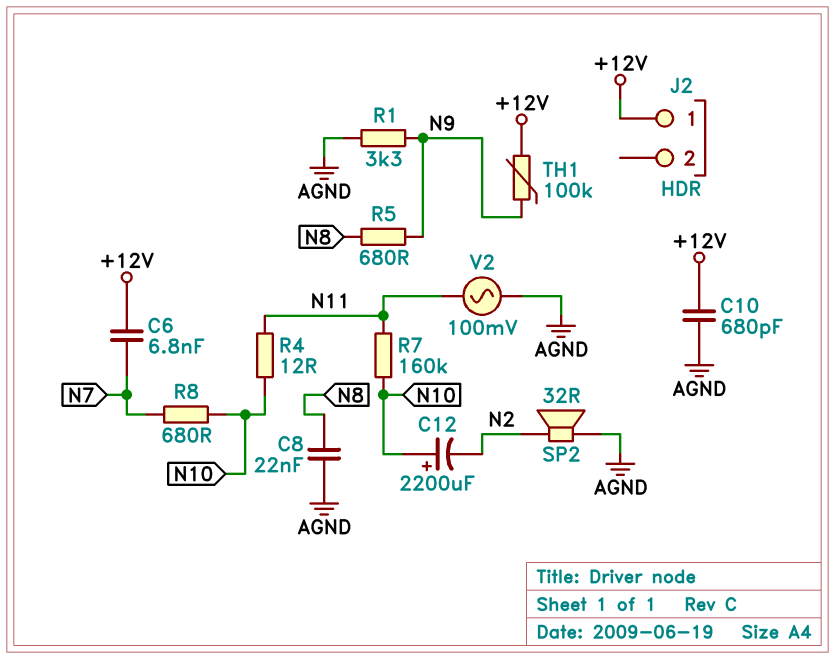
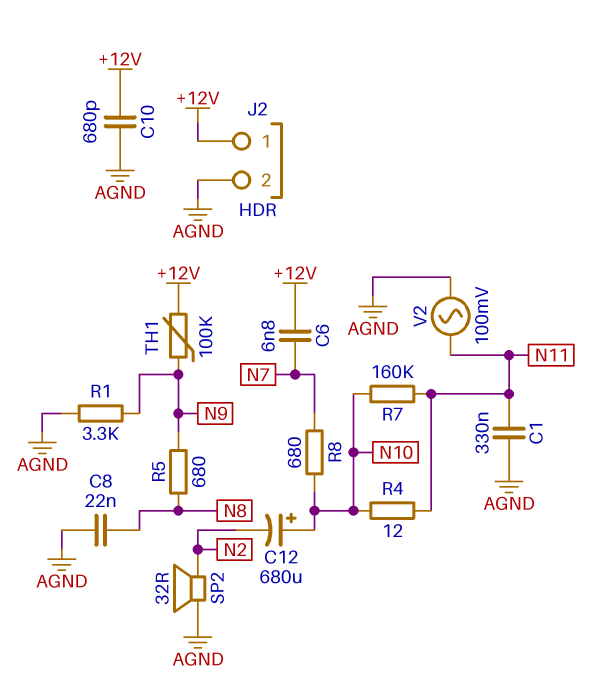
C1: none -> 330nF (AGND, N11)
C12: 2200uF (plus N10, minus N2) -> 680uF (plus N10, minus N2)
J2 pin 2: none -> AGND

